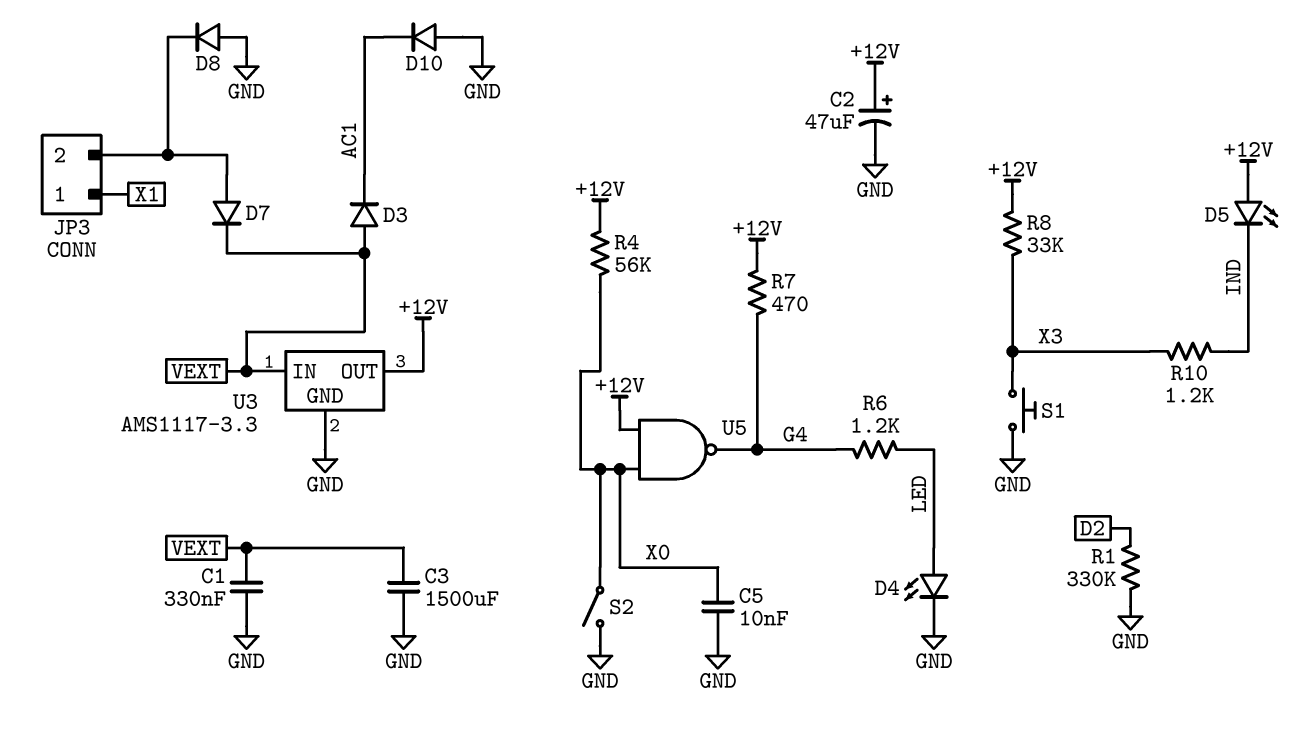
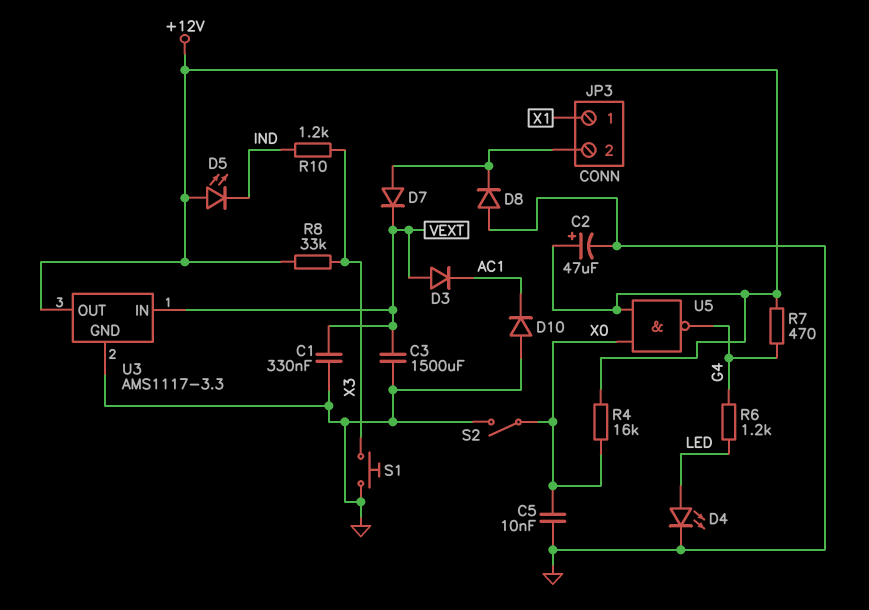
R1: 330k (D2, GND) -> none
R4: 56k (+12V, X0) -> 16k (+12V, X0)

